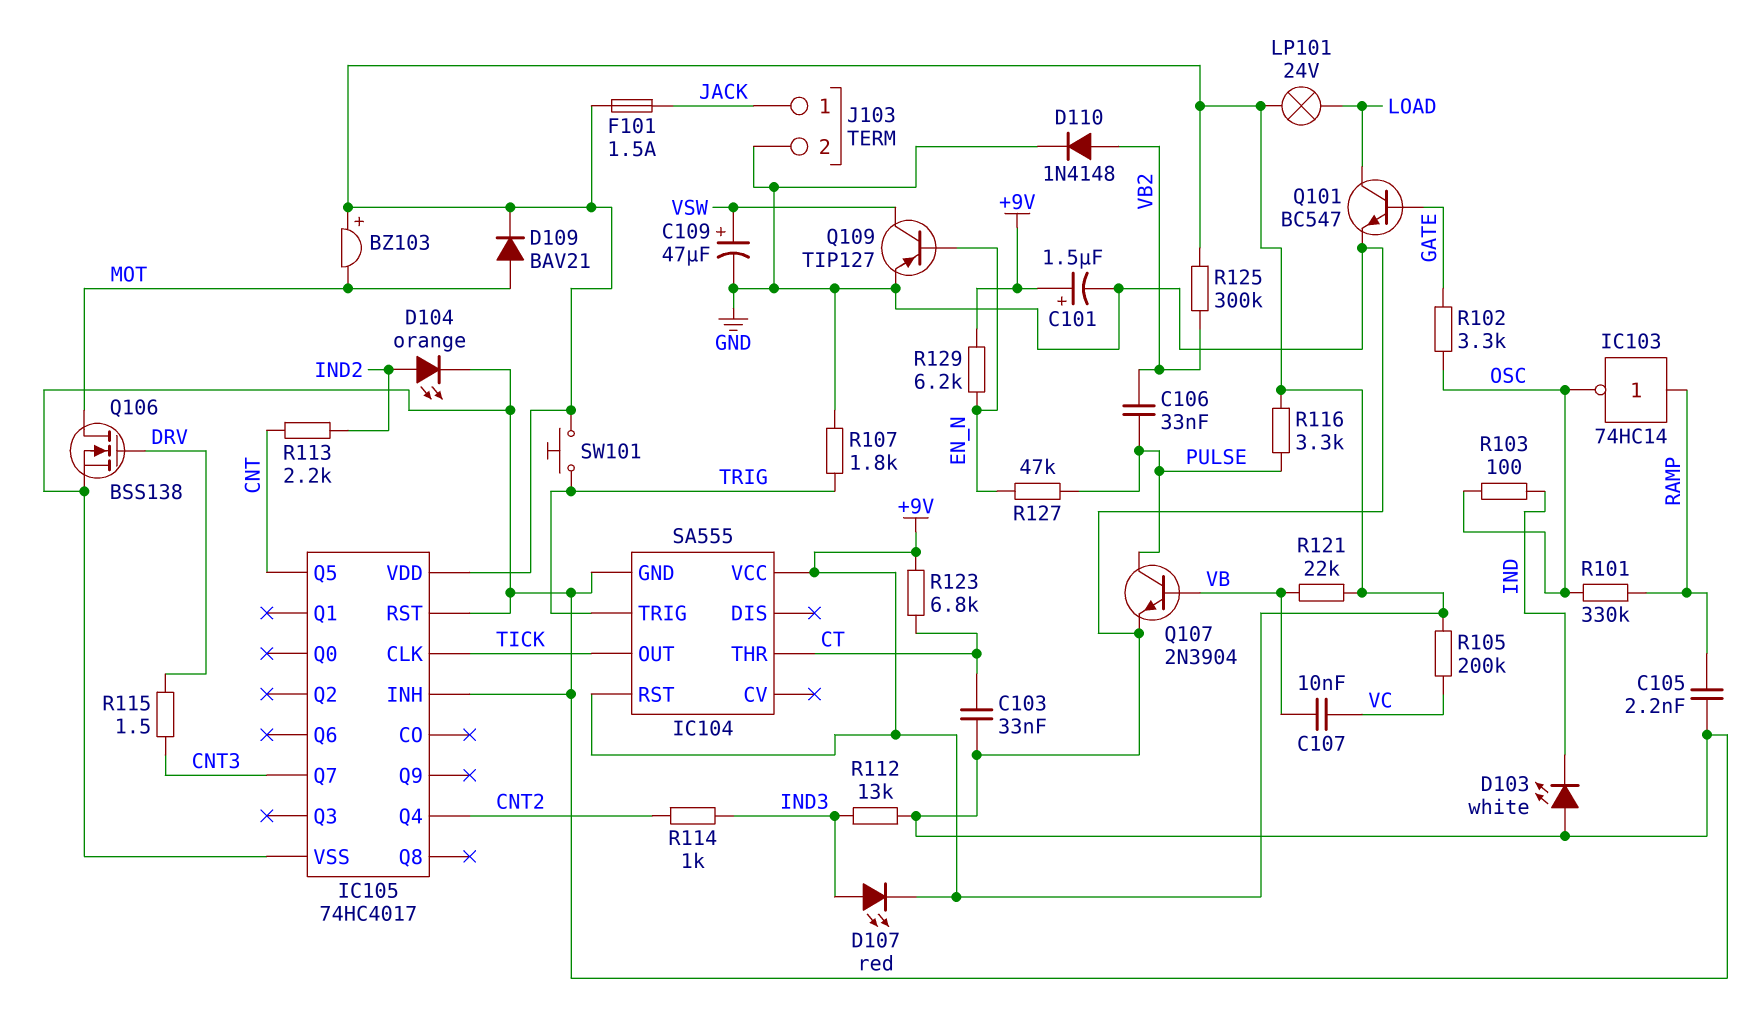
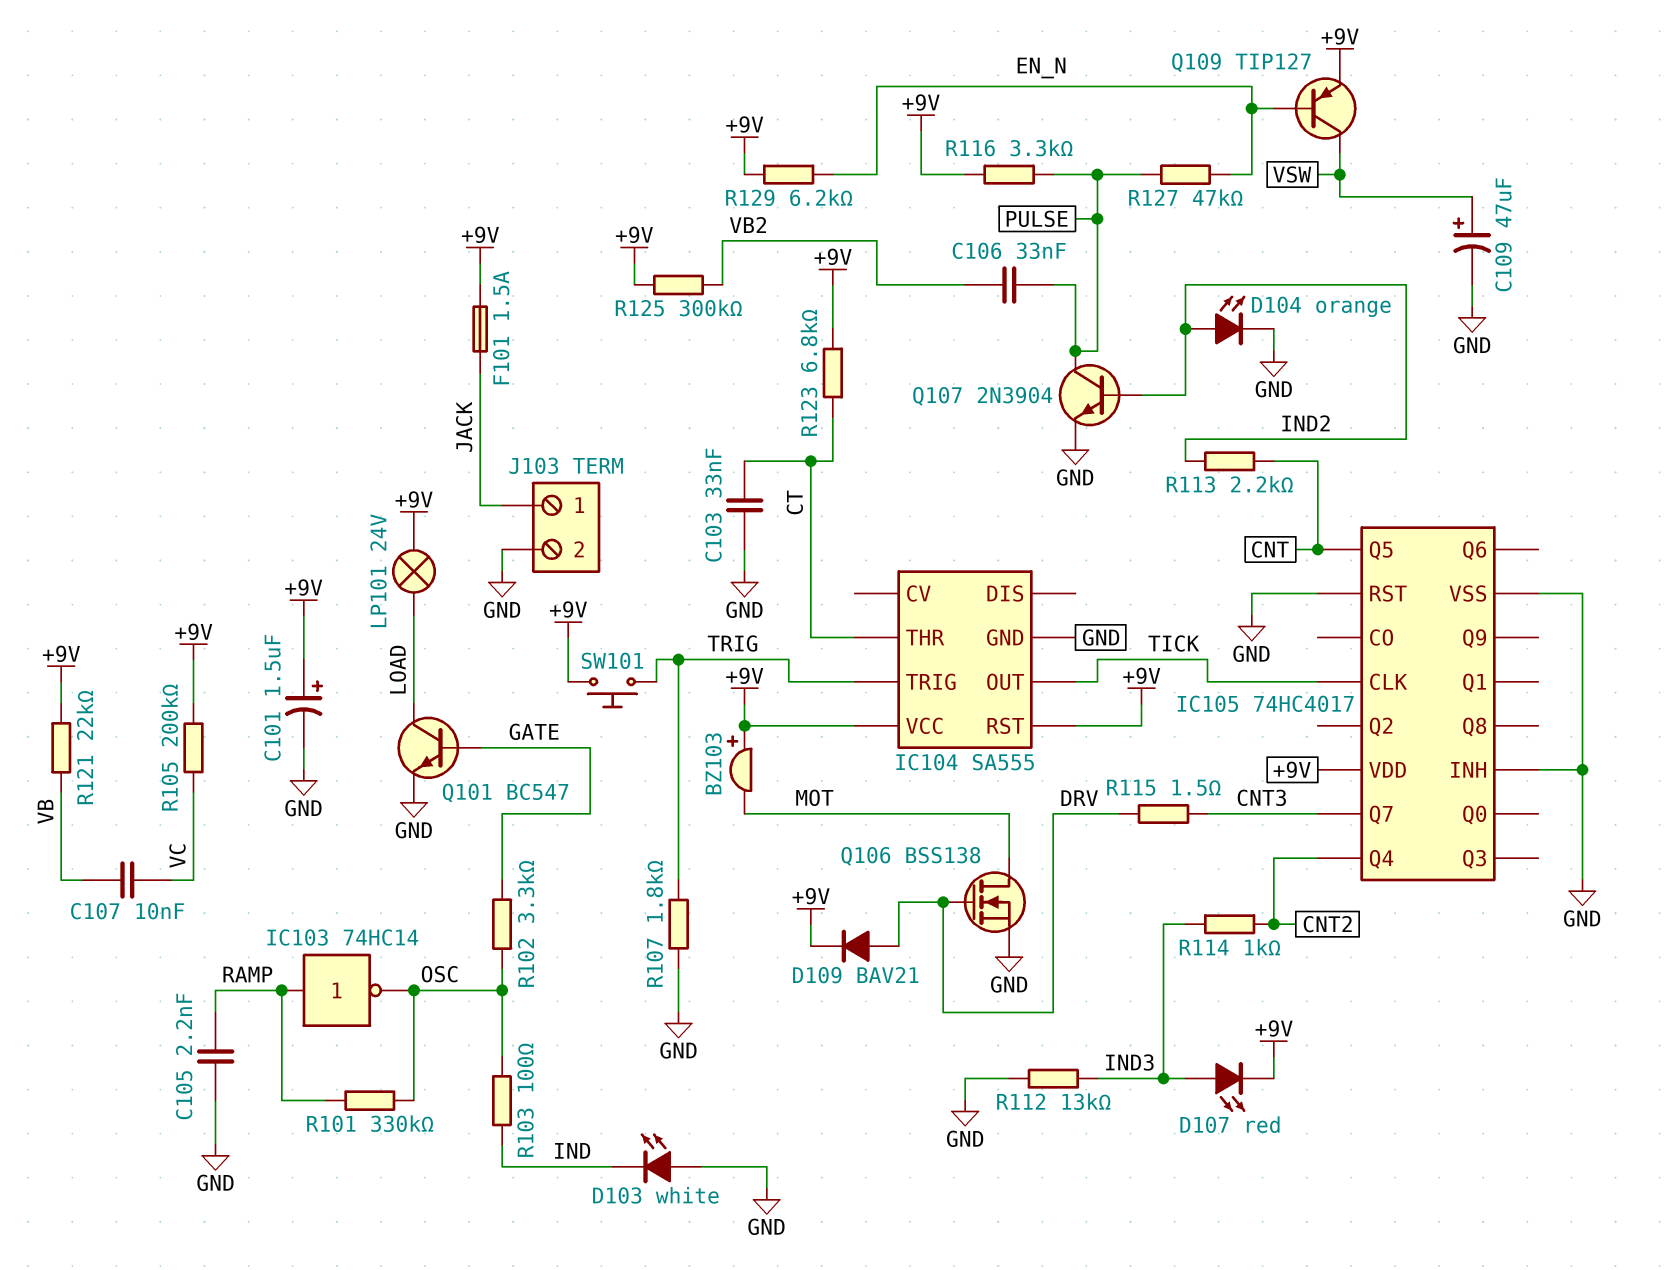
D109: diode BAV21 (A MOT, K +9V) -> diode BAV21 (A DRV, K +9V)
D110: diode 1N4148 (A VB2, K GND) -> none
Q107: NPN 2N3904 (B VB, C PULSE, E GND) -> NPN 2N3904 (B IND2, C PULSE, E GND)
Q109: PNP TIP127 (B EN_N, C VSW, E GND) -> PNP TIP127 (B EN_N, C VSW, E +9V)

